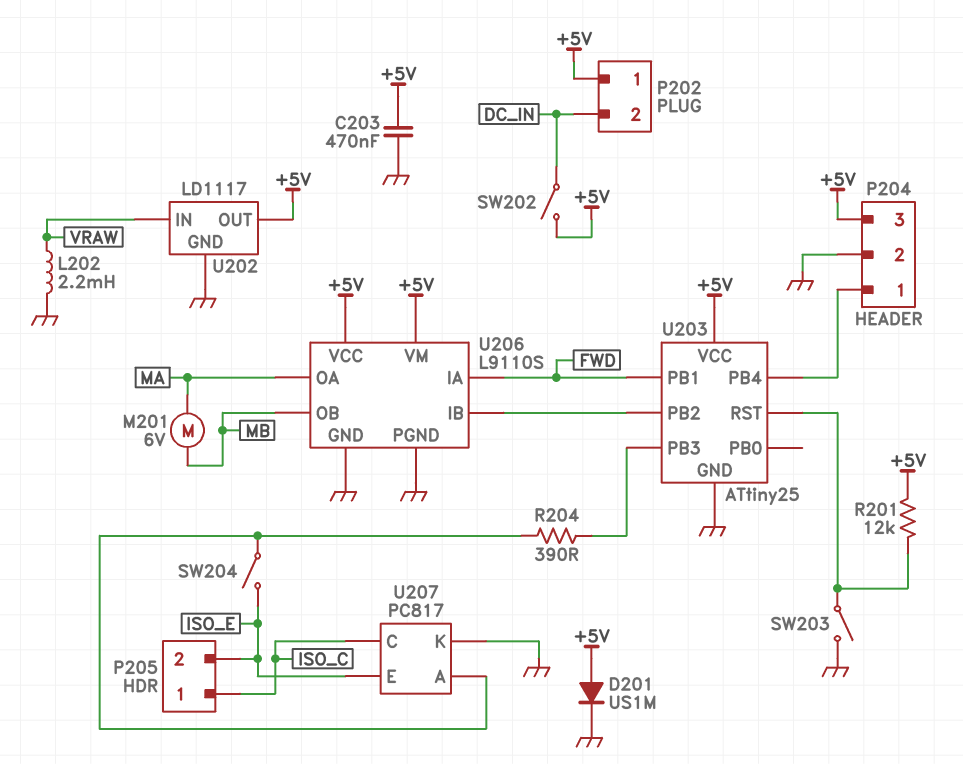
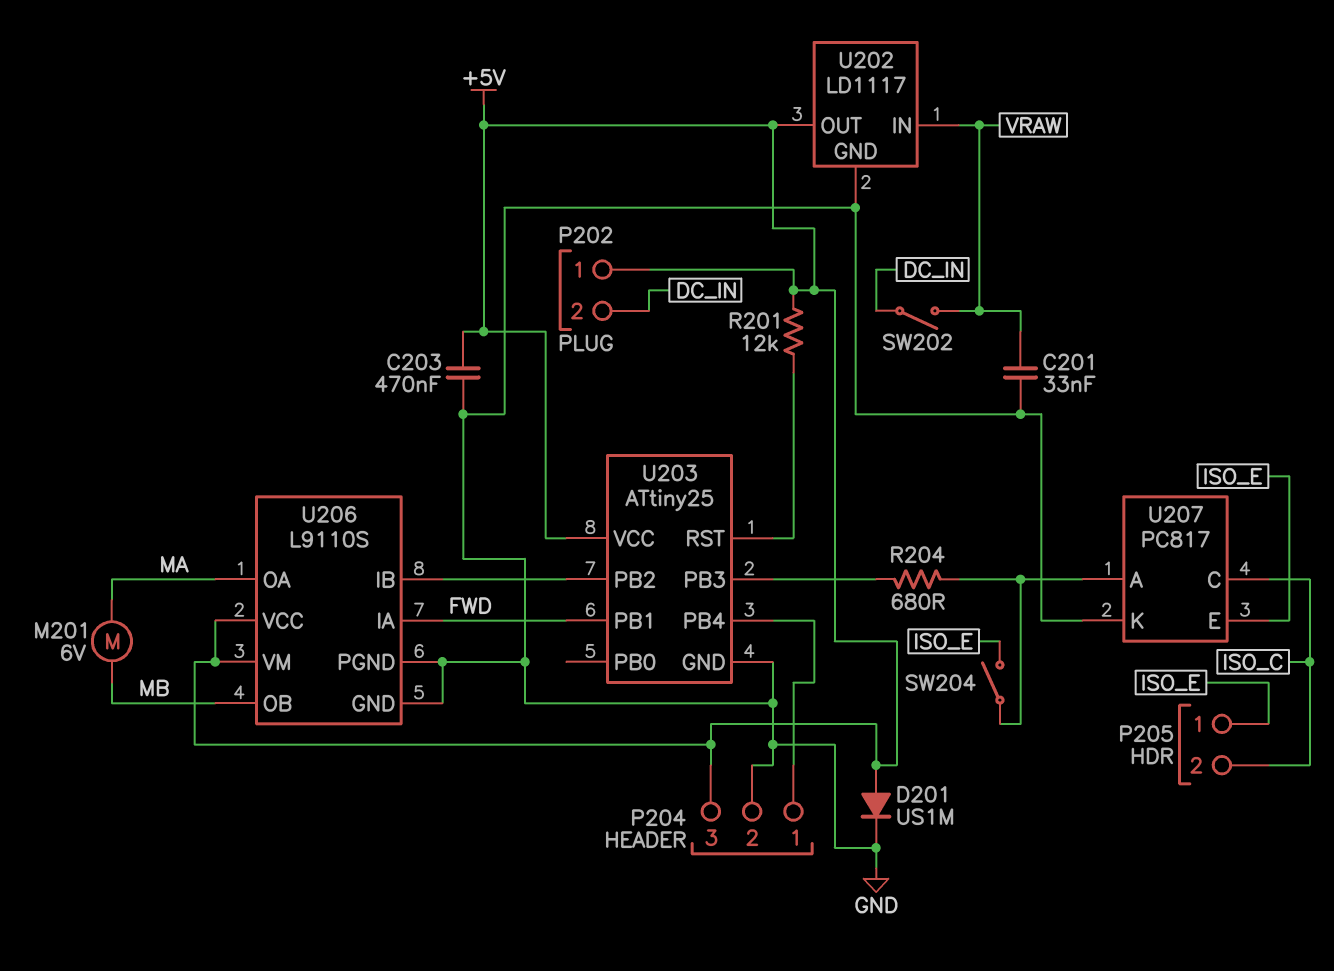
C201: none -> 33nF (GND, VRAW)
L202: 2.2mH (GND, VRAW) -> none
P205 pin 1: ISO_C -> ISO_E
P205 pin 2: ISO_E -> ISO_C
R204: 390 (U203/PB3, U207/A) -> 680 (U203/PB3, U207/A)
SW202: switch (+5V, DC_IN) -> switch (DC_IN, VRAW)
SW203: switch (GND, U203/RST) -> none

